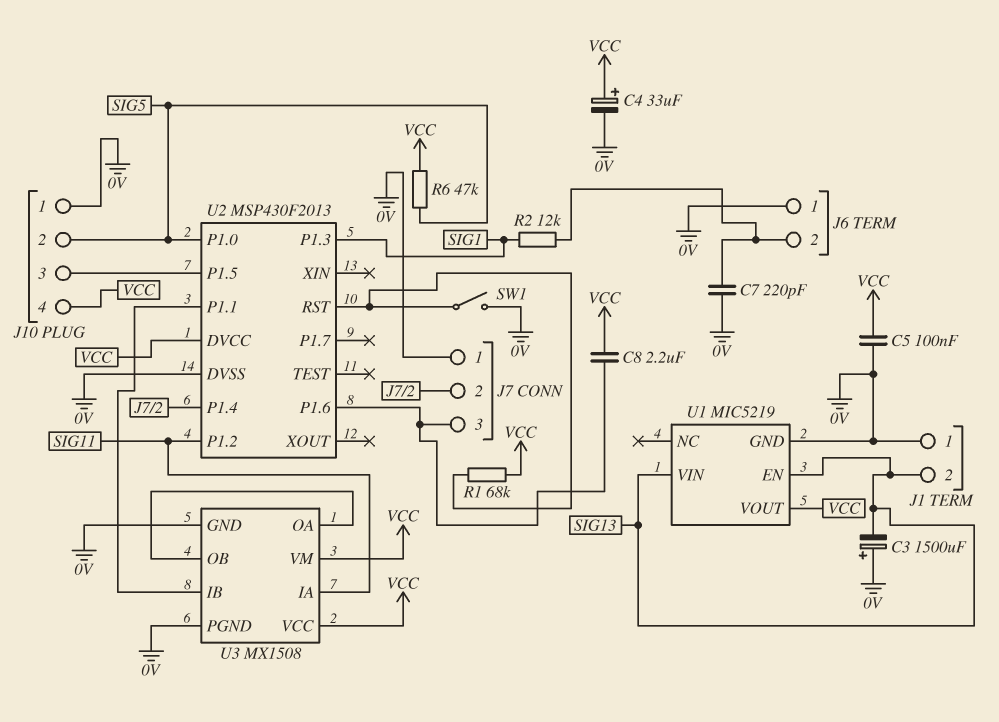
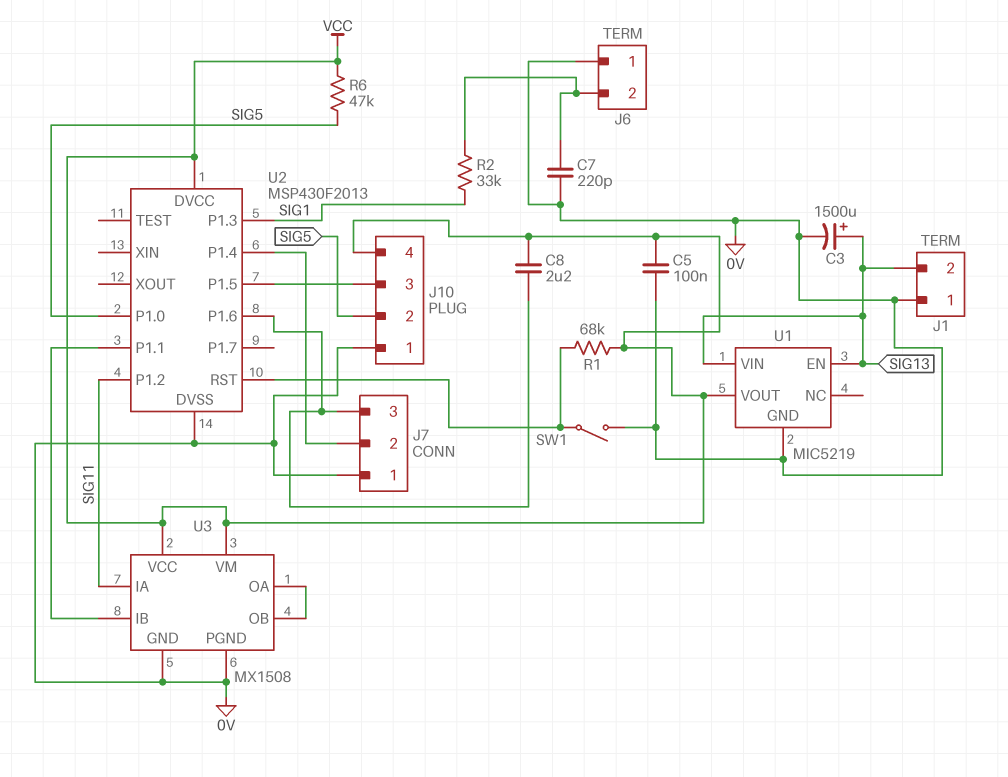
C3: 1500uF (plus 0V, minus SIG13) -> 1500uF (plus SIG13, minus 0V)
C4: 33uF (plus VCC, minus 0V) -> none
R2: 12k (J6/2, SIG1) -> 33k (J6/2, SIG1)

